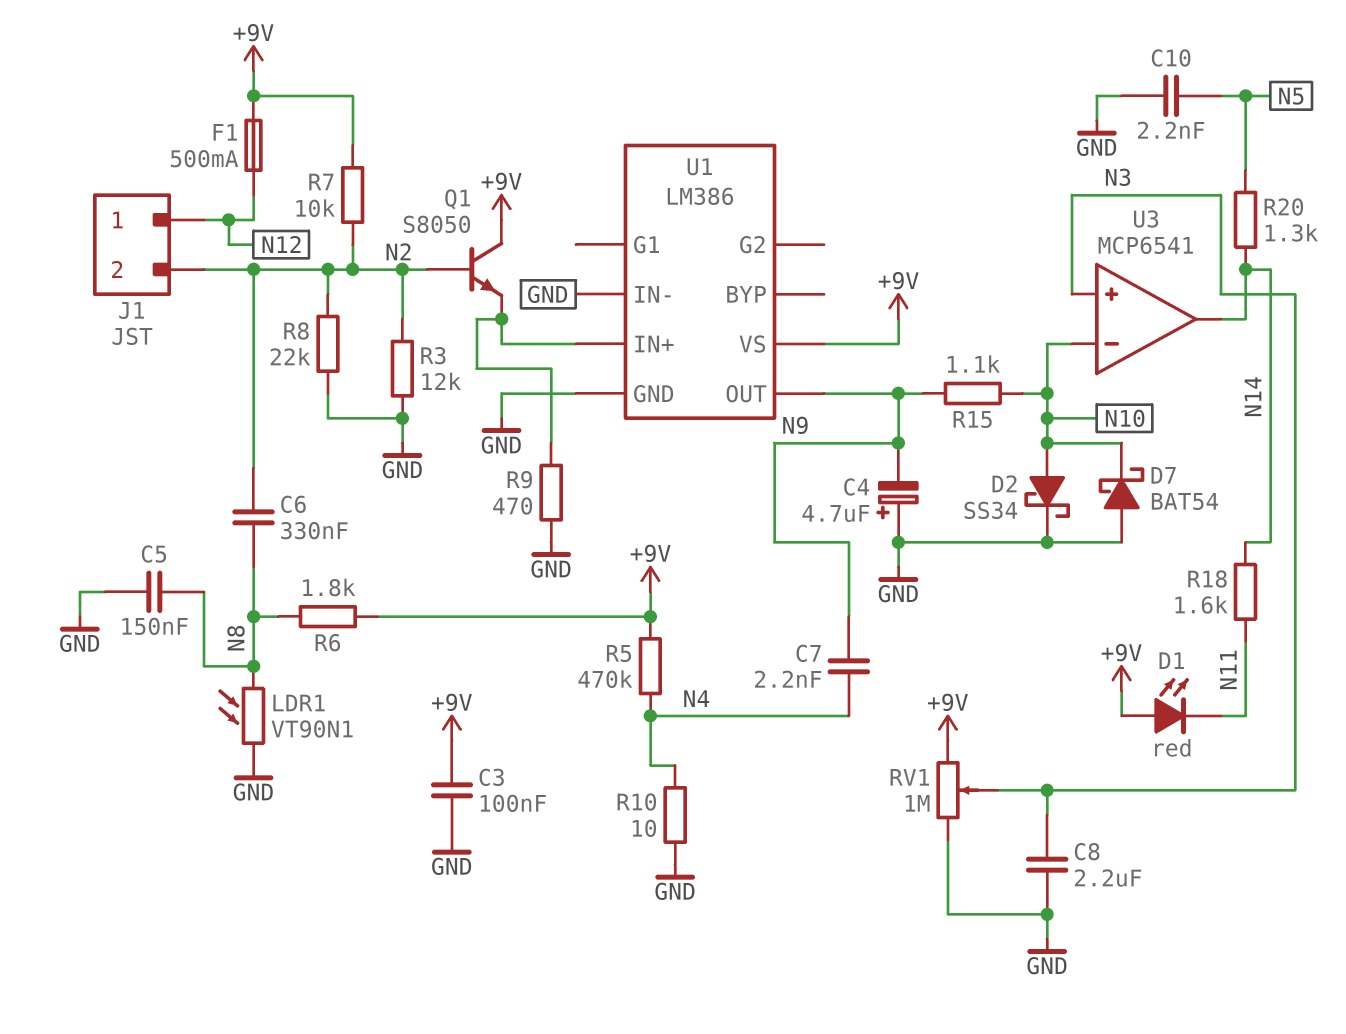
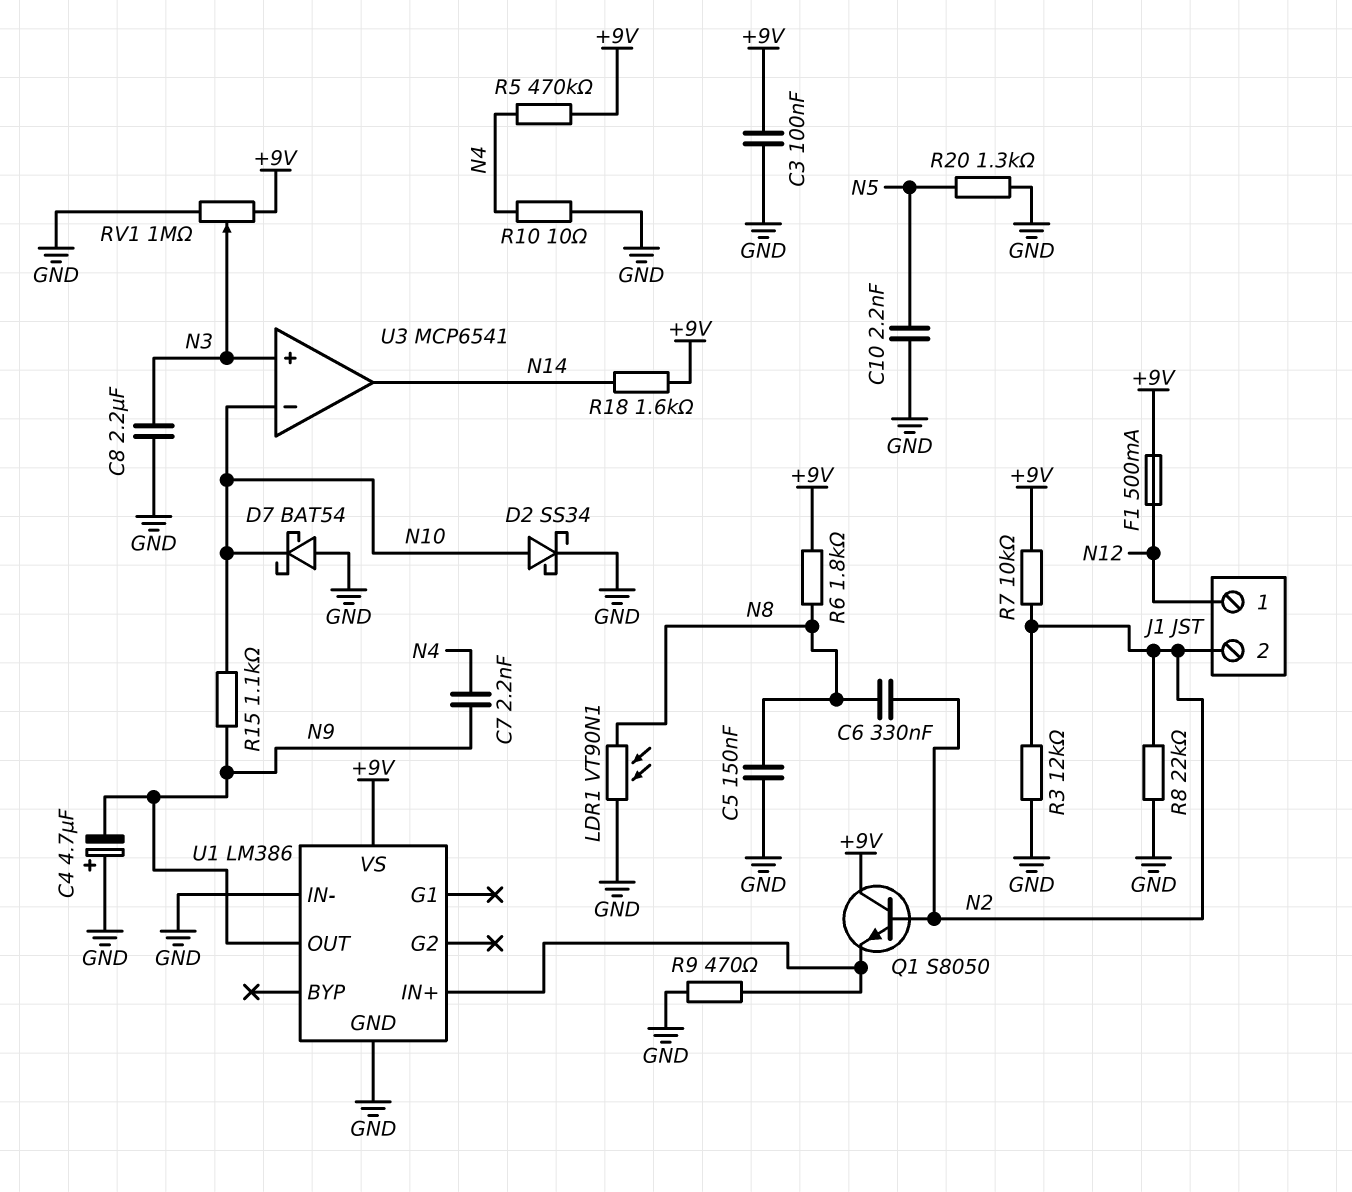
D1: LED red (A +9V, K N11) -> none
R18: 1.6k (N11, N14) -> 1.6k (+9V, N14)
R20: 1.3k (N5, N14) -> 1.3k (GND, N5)

